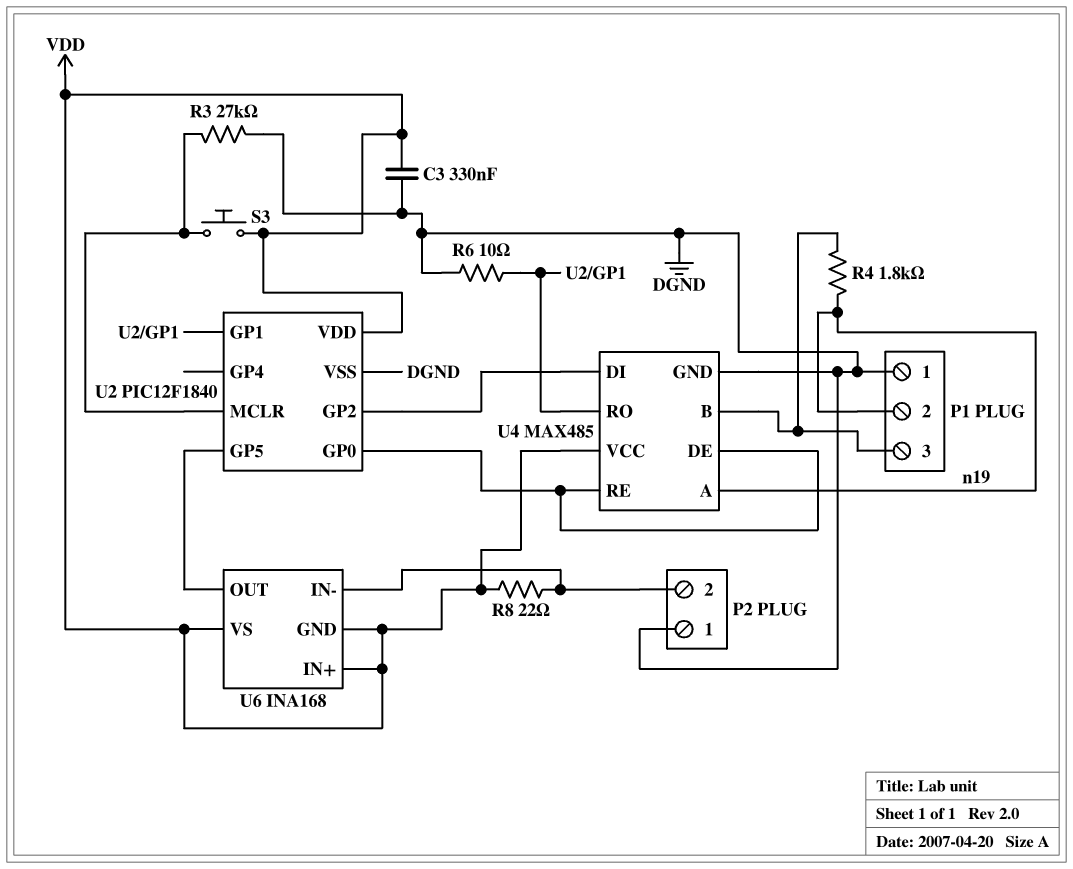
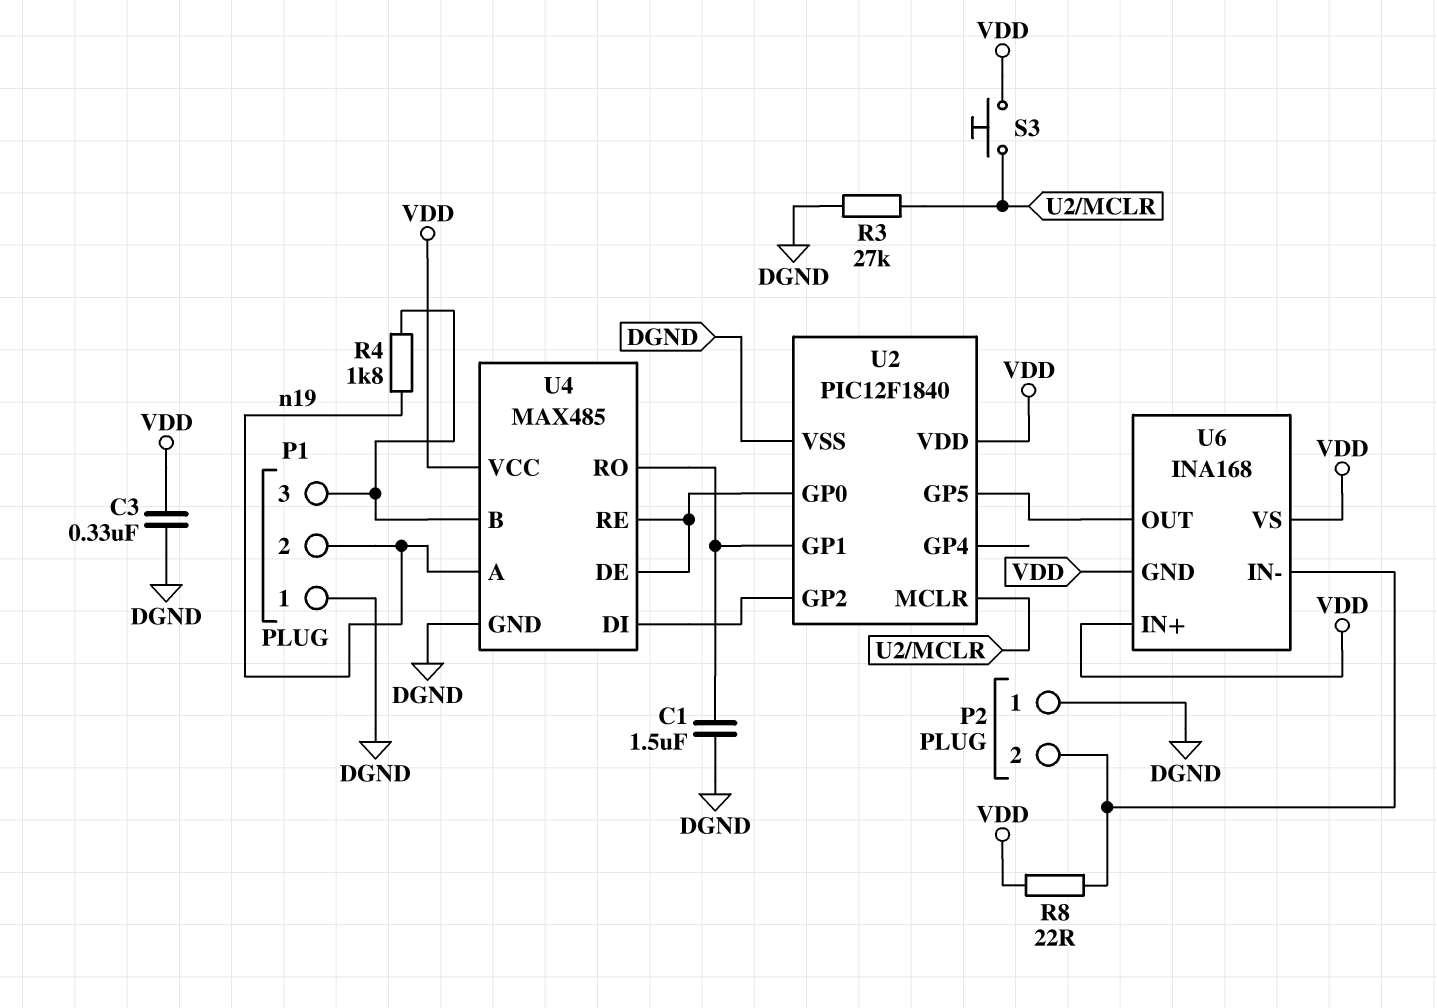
C1: none -> 1.5uF (DGND, U2/GP1)
R6: 10 (DGND, U2/GP1) -> none

